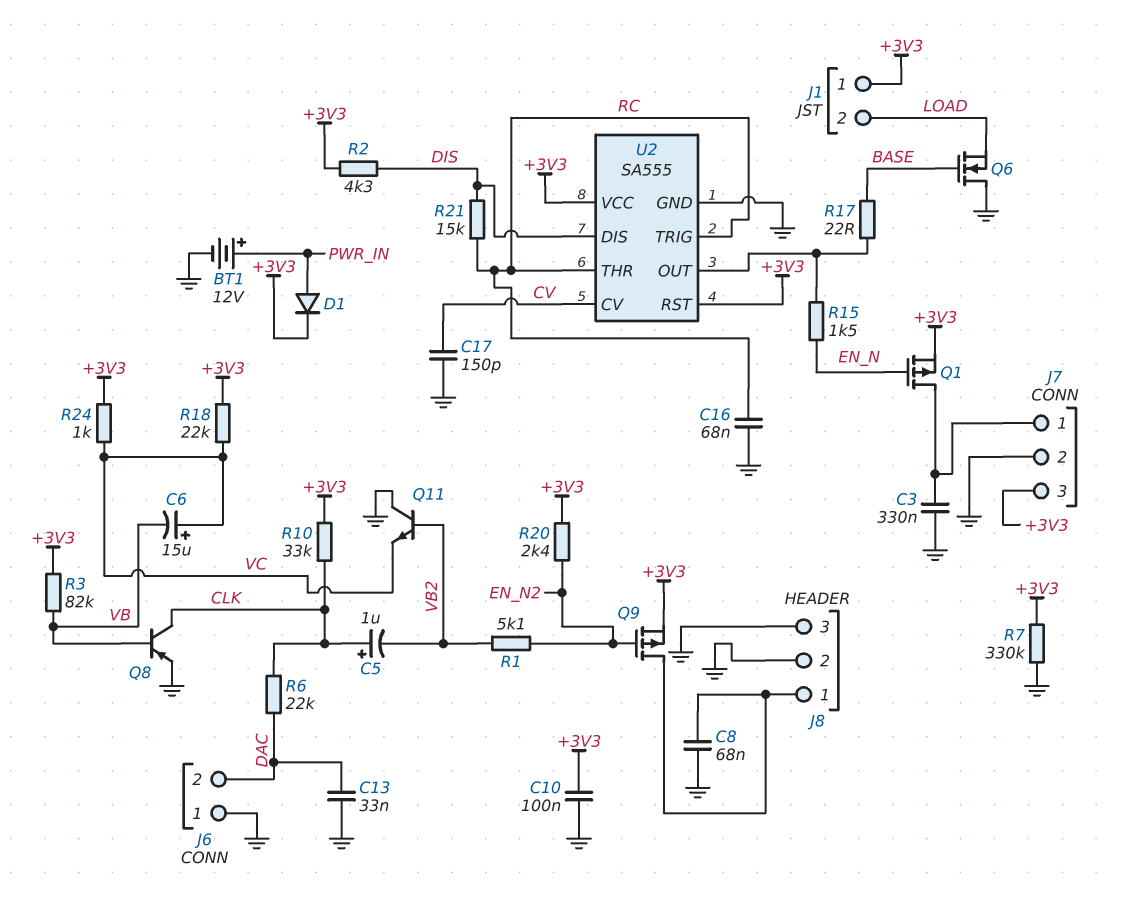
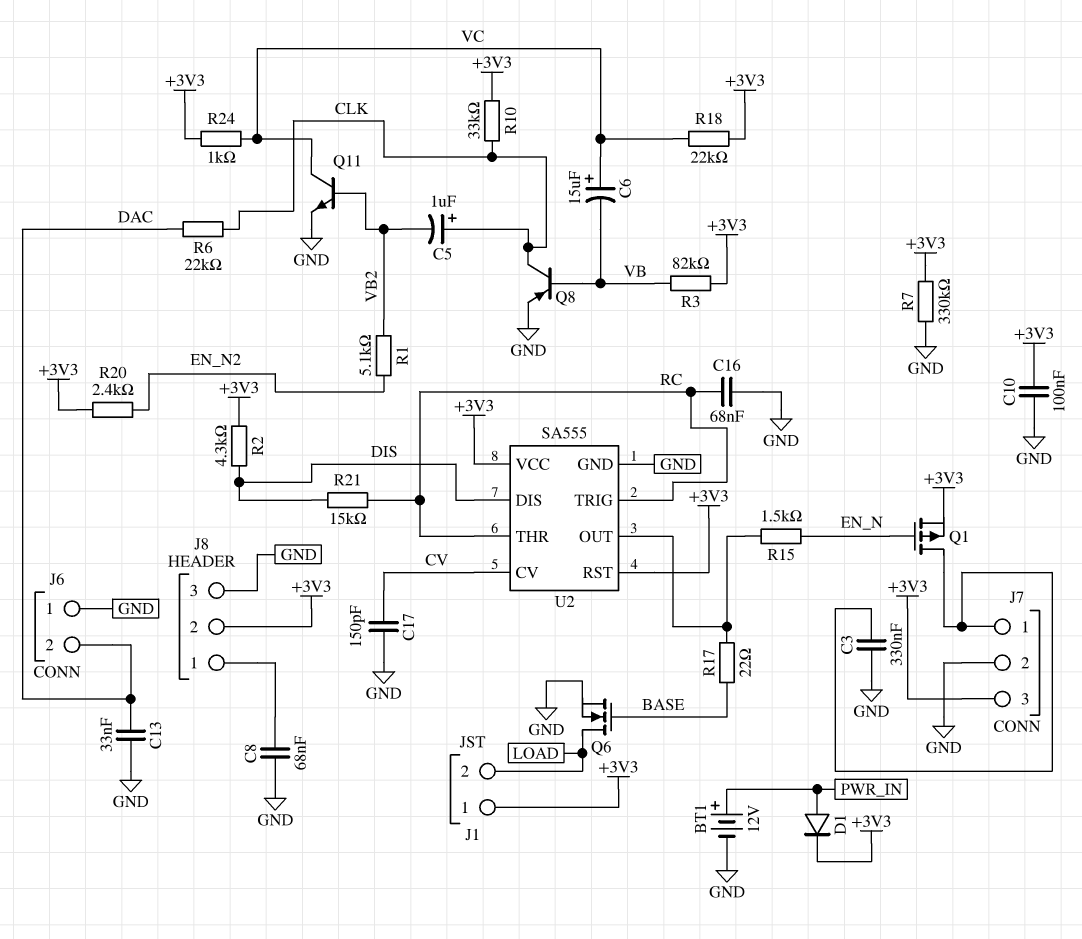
J8 pin 2: GND -> +3V3
Q6: NMOS (G BASE, D GND, S LOAD) -> NMOS (G BASE, D LOAD, S GND)
Q9: PMOS (G EN_N2, D J8/1, S +3V3) -> none
Q11: NPN (B VB2, C GND, E VC) -> NPN (B VB2, C VC, E GND)

